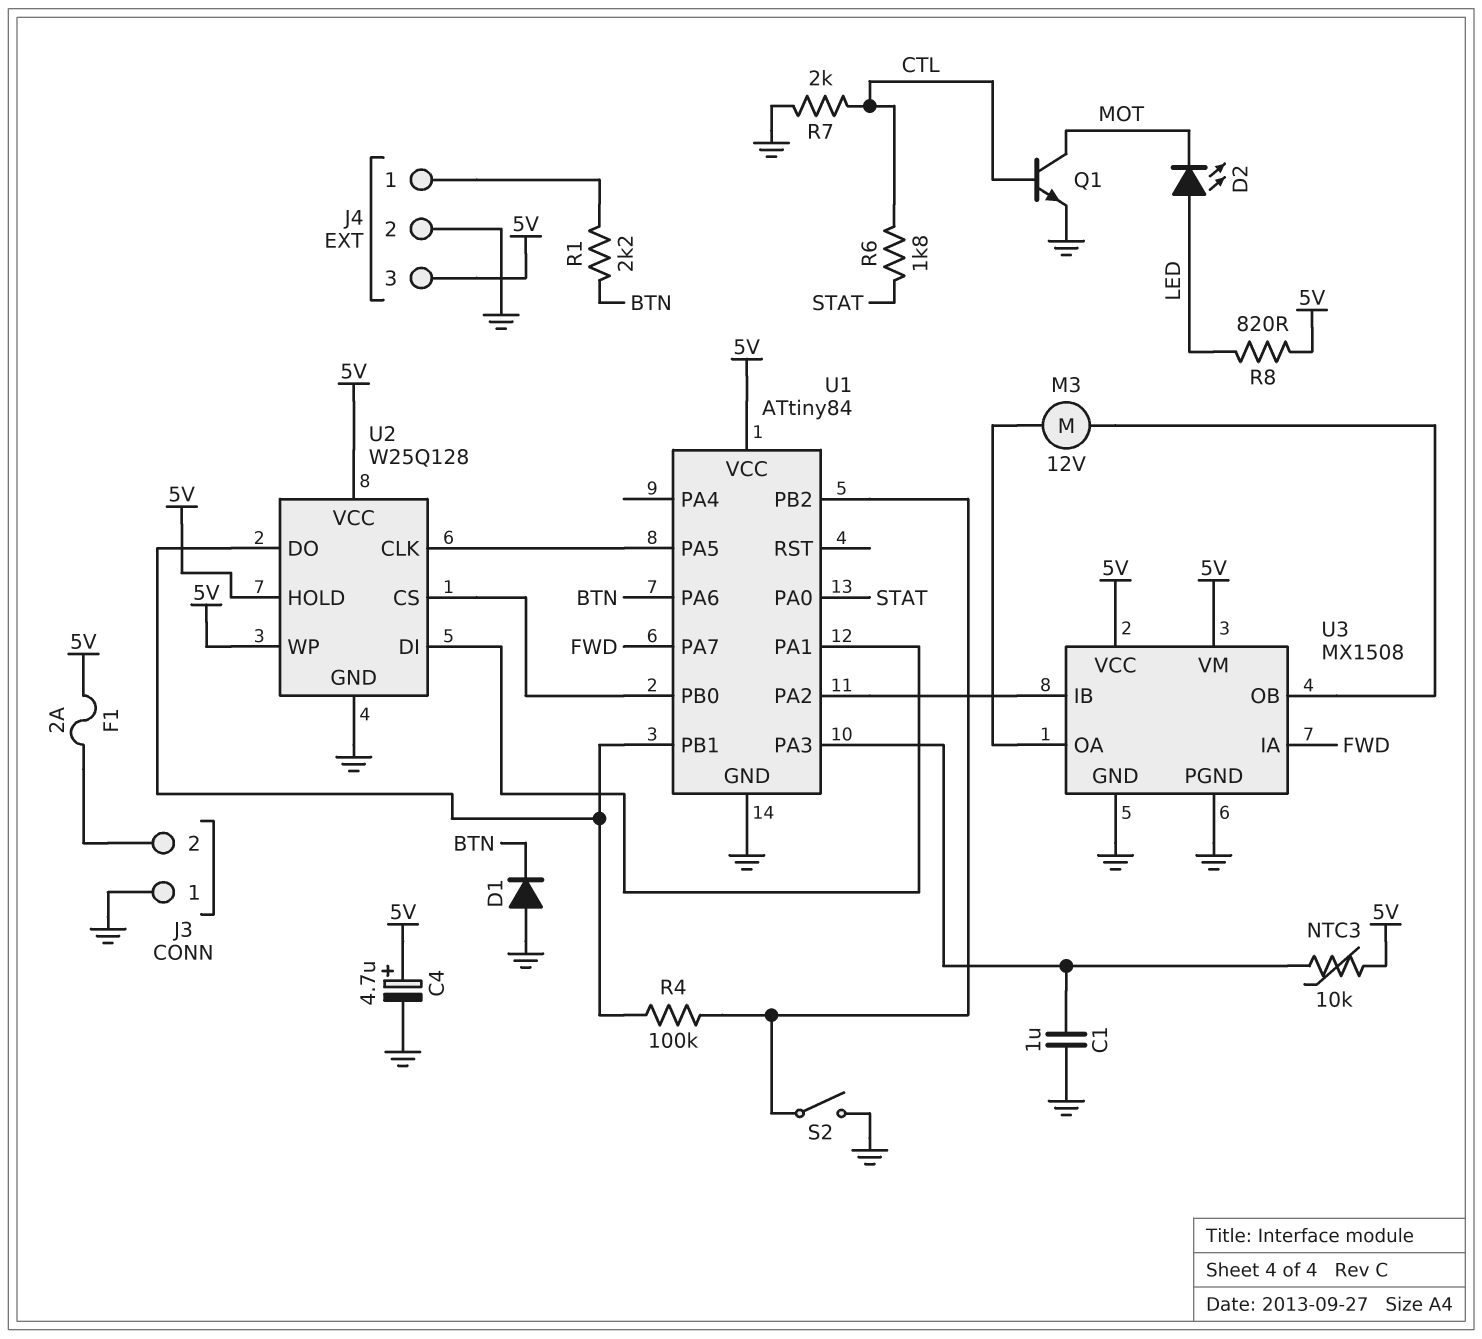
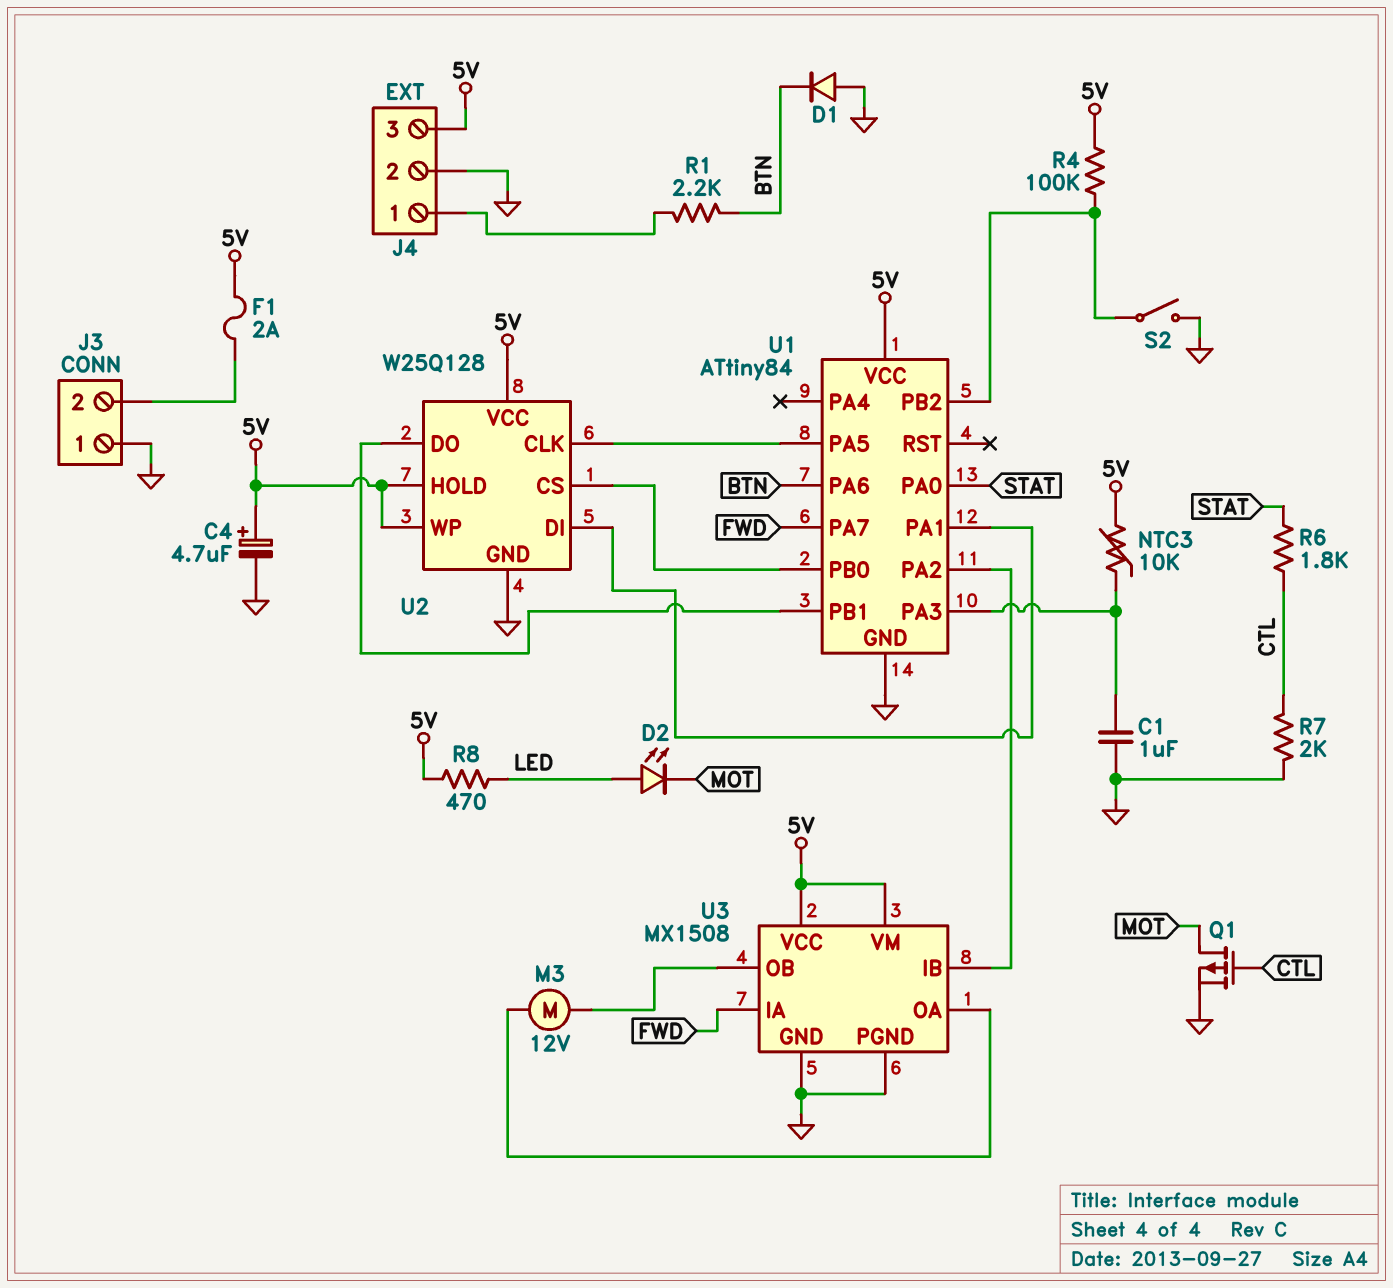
Q1: NPN (B CTL, C MOT, E GND) -> PMOS (G CTL, D MOT, S GND)
R4: 100k (U1/PB1, U1/PB2) -> 100k (5V, U1/PB2)
R8: 820 (5V, LED) -> 470 (5V, LED)

